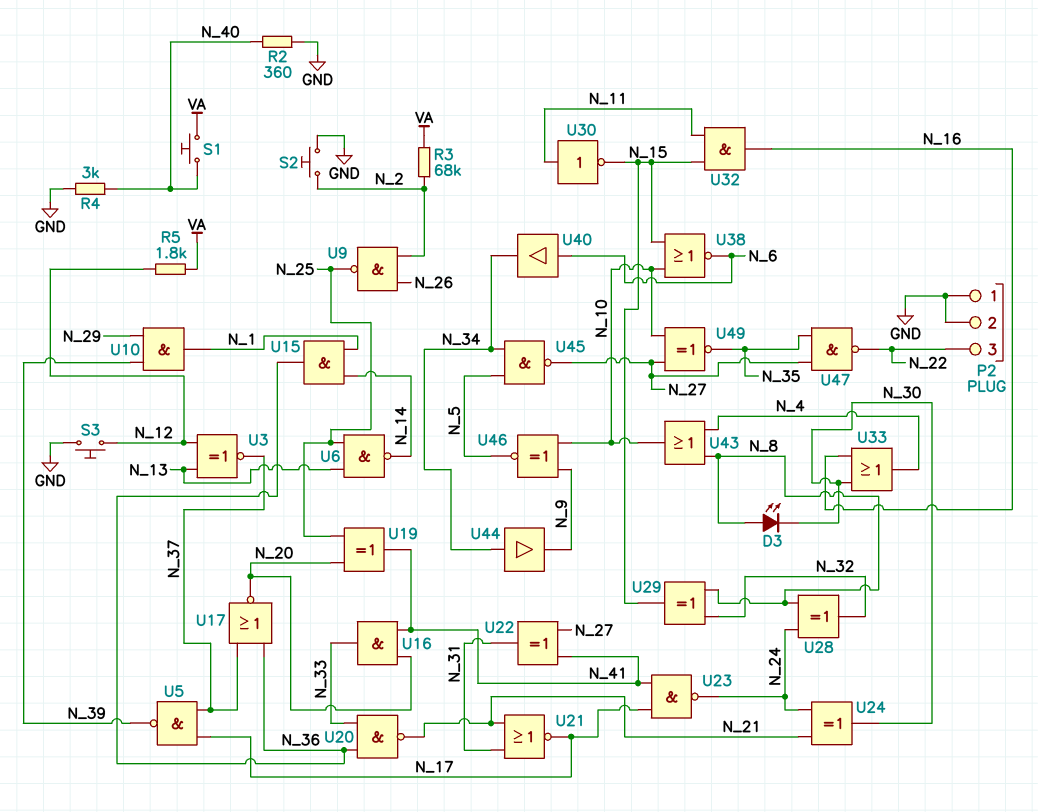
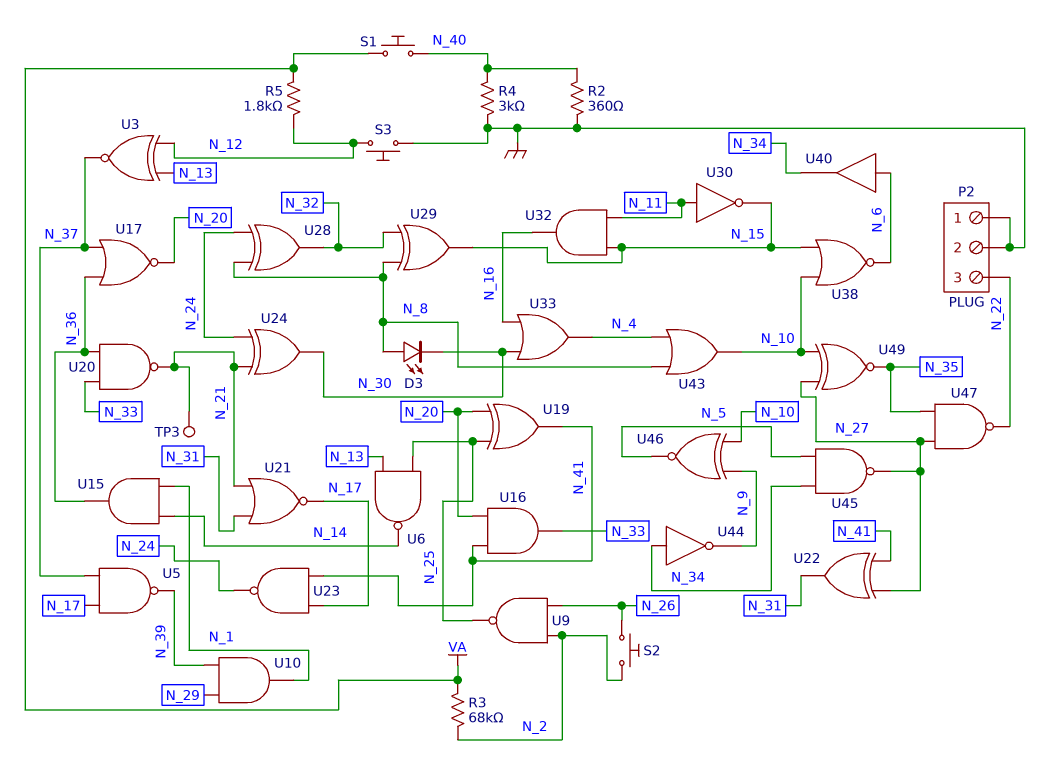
S2: button (GND, N_2) -> button (N_2, N_26)
TP3: none -> test point (N_21)
U44: buffer (in N_34, out N_9) -> NOT (in N_34, out N_9)

